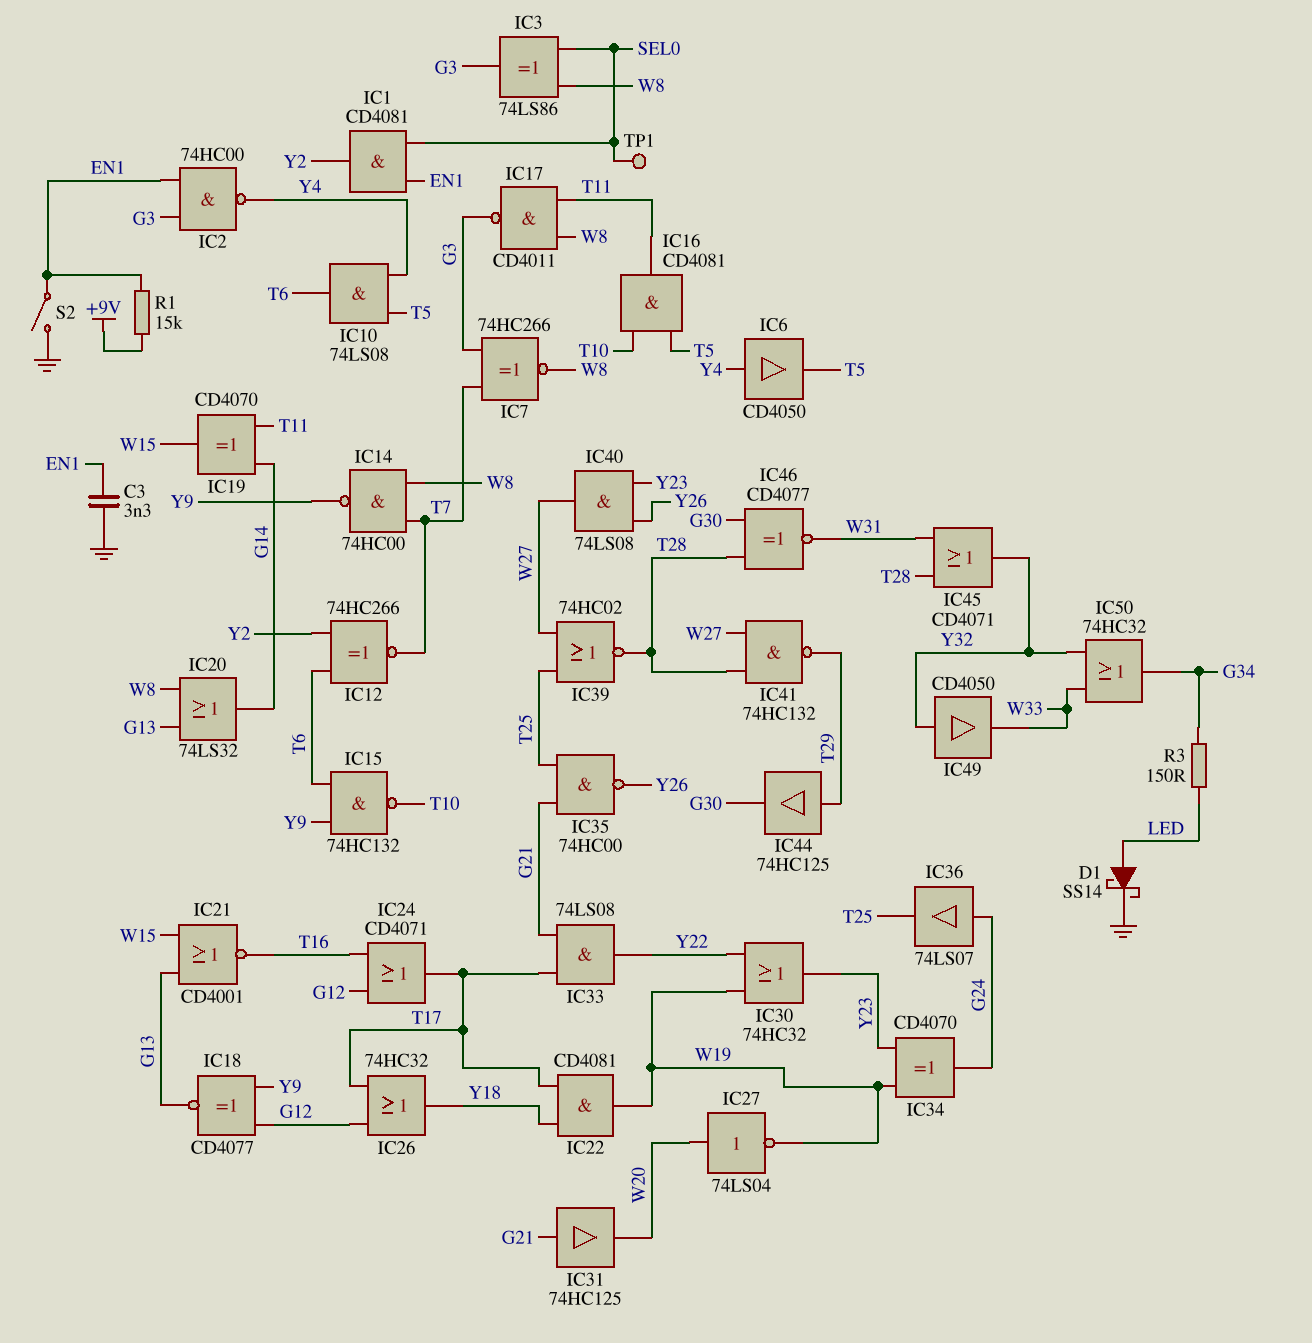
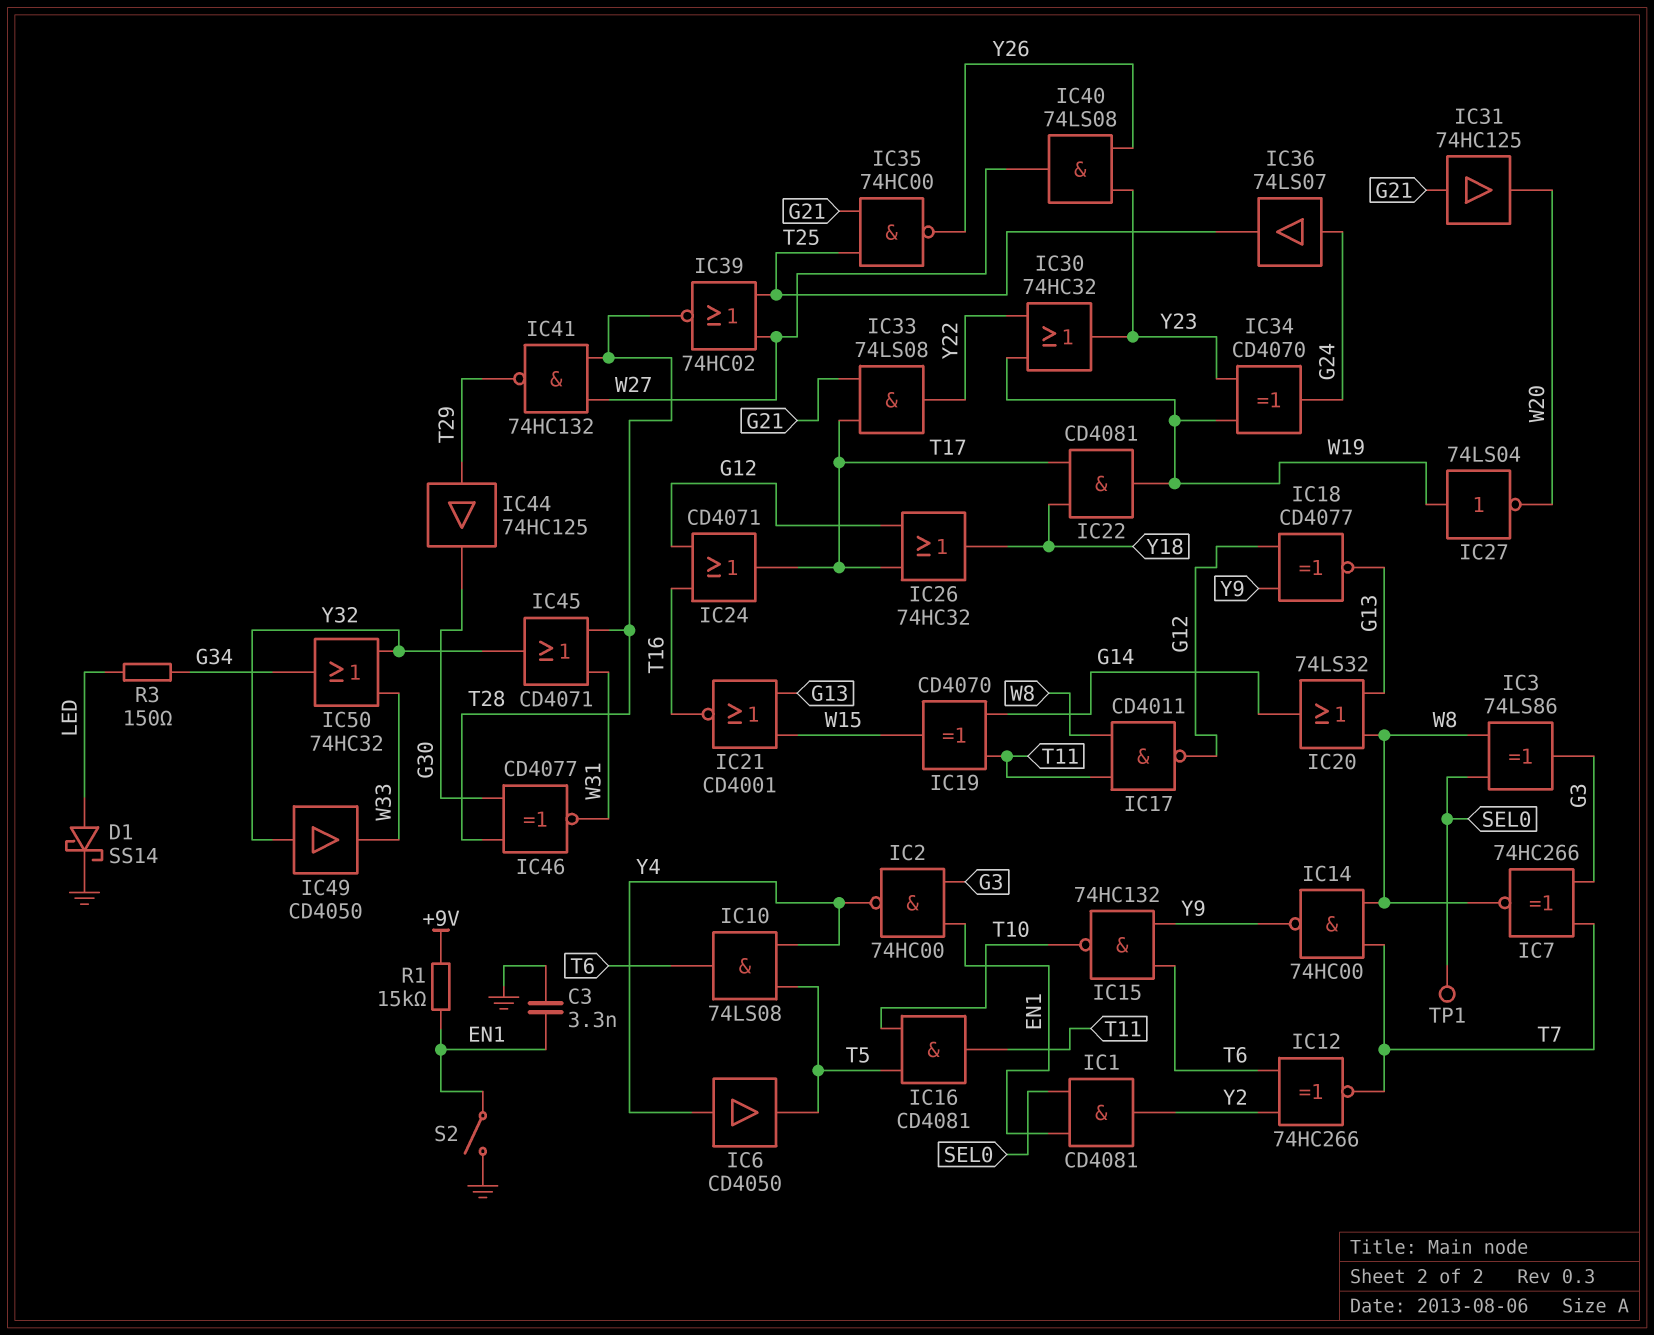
IC17: NAND CD4011 (in T11, in W8, out G3) -> NAND CD4011 (in T11, in W8, out G12)
IC27: NOT 74LS04 (in W20, out W19) -> NOT 74LS04 (in W19, out W20)

